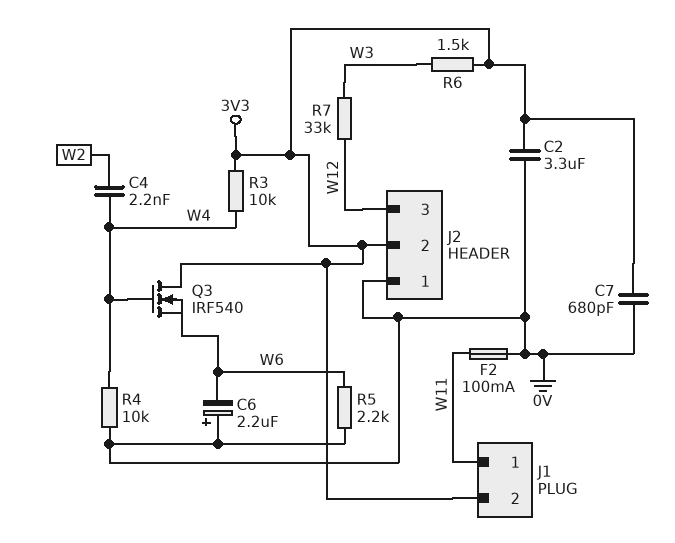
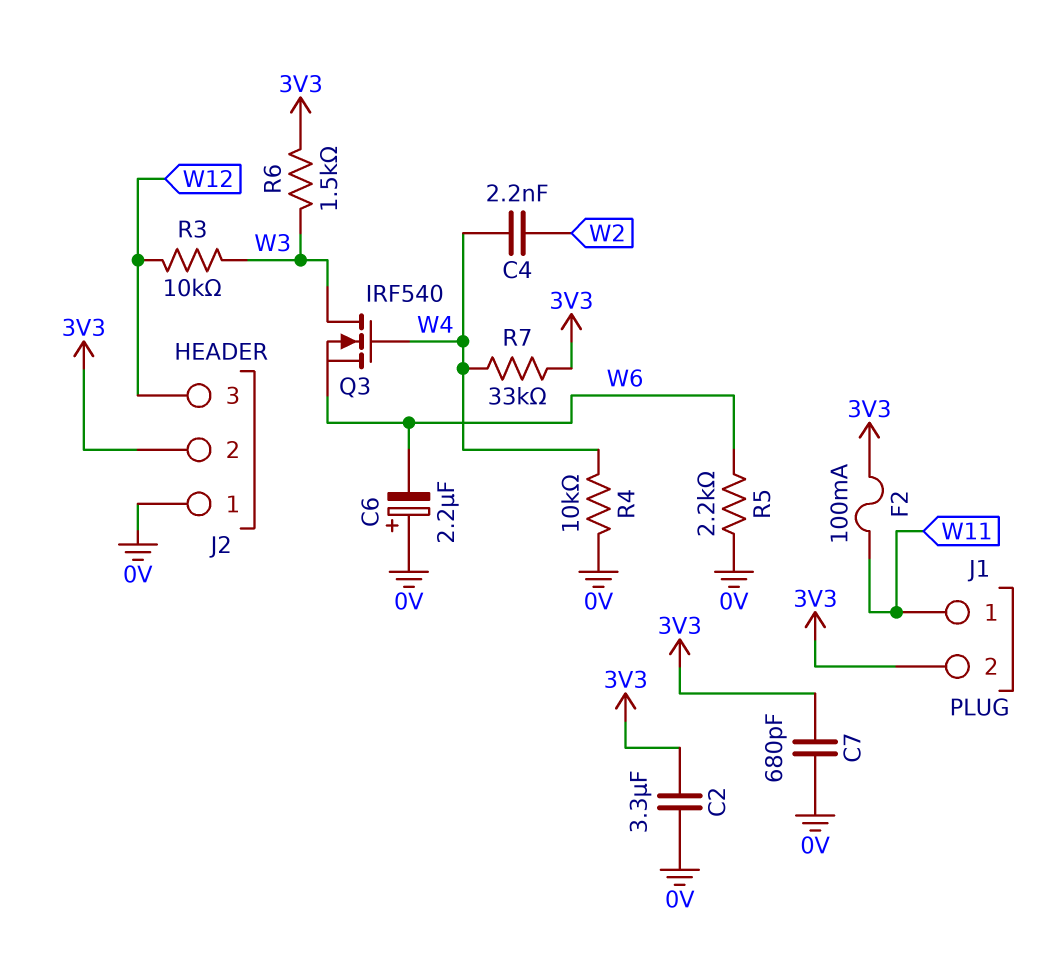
F2: 100mA (0V, W11) -> 100mA (3V3, W11)
Q3: NMOS IRF540 (G W4, D 3V3, S W6) -> NMOS IRF540 (G W4, D W3, S W6)
R3: 10k (3V3, W4) -> 10k (W3, W12)
R7: 33k (W3, W12) -> 33k (3V3, W4)

